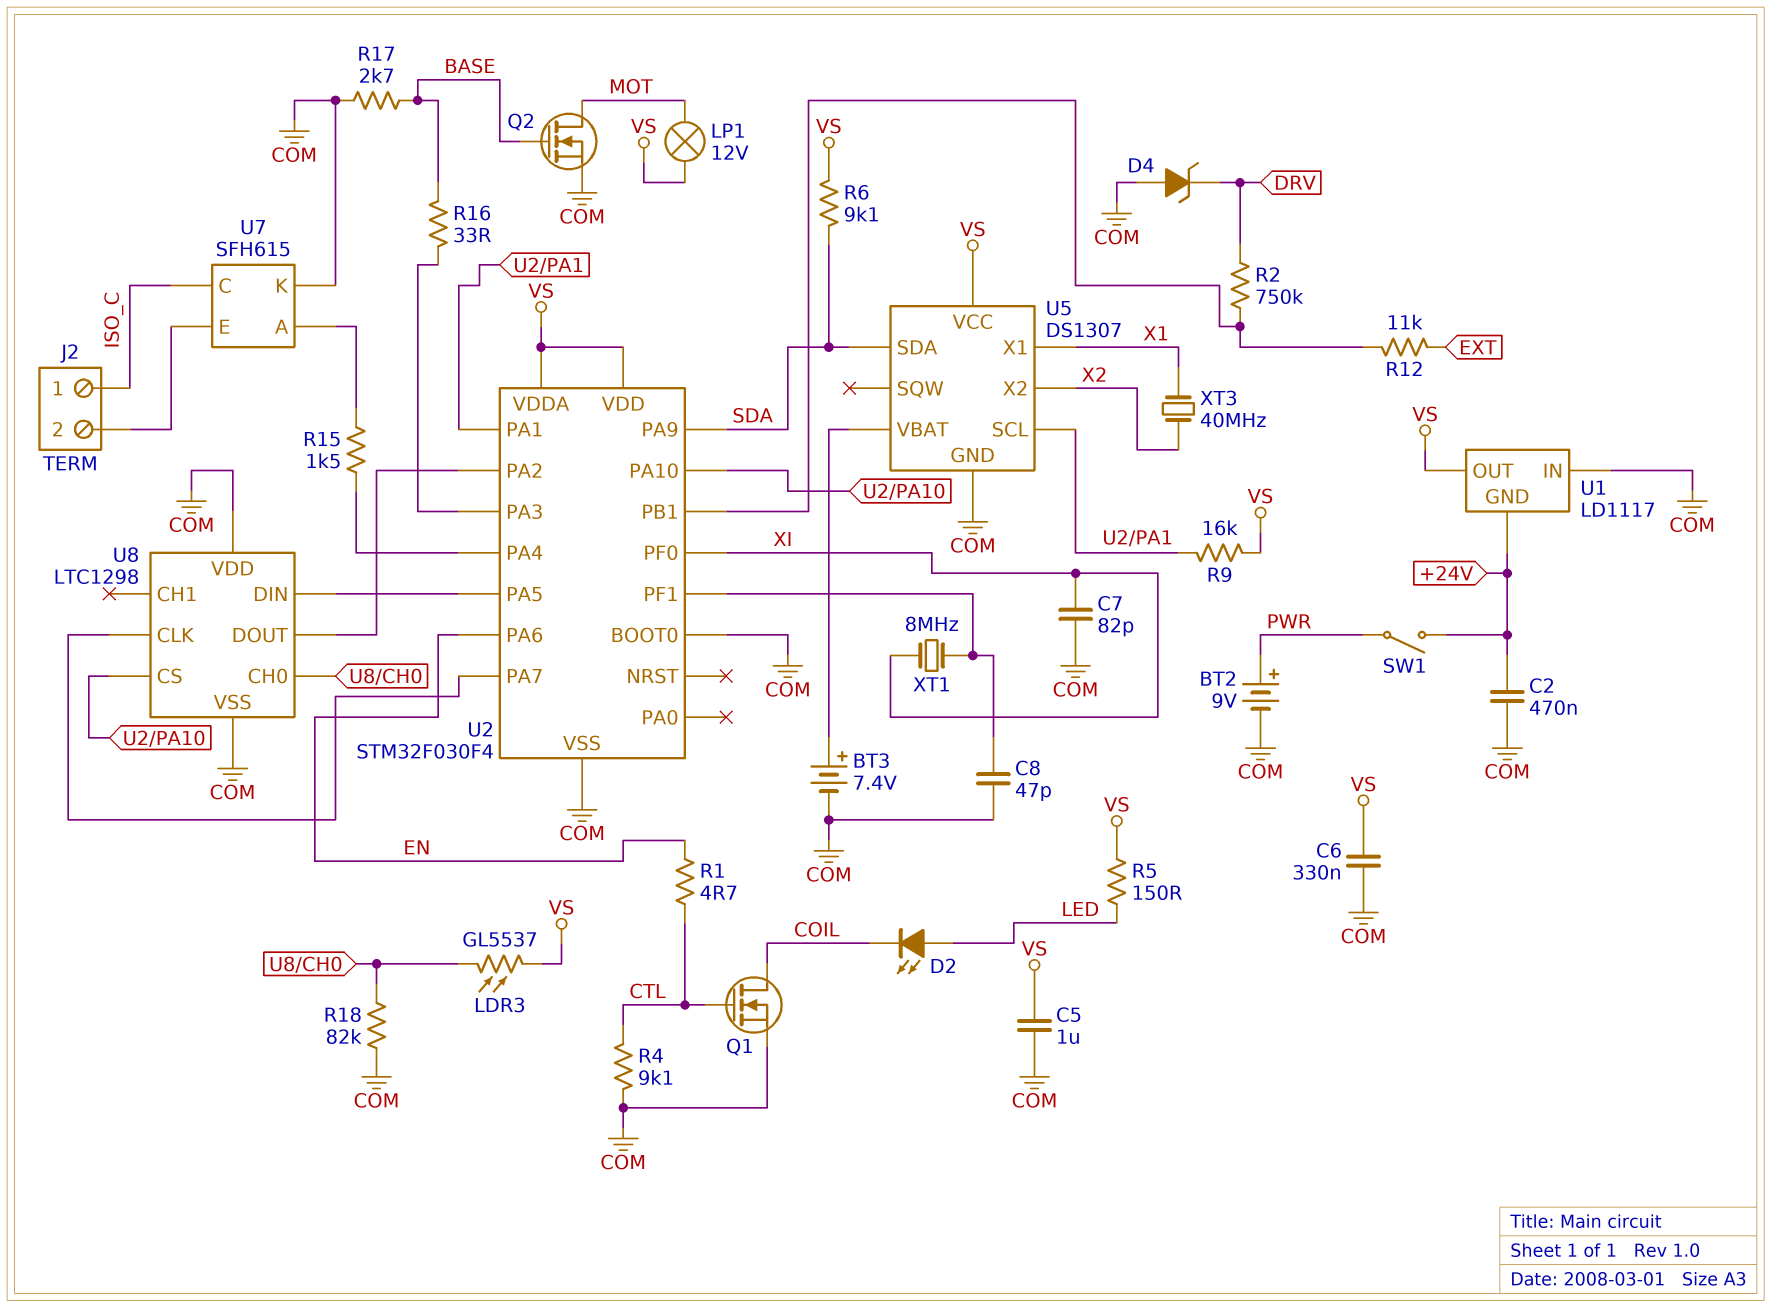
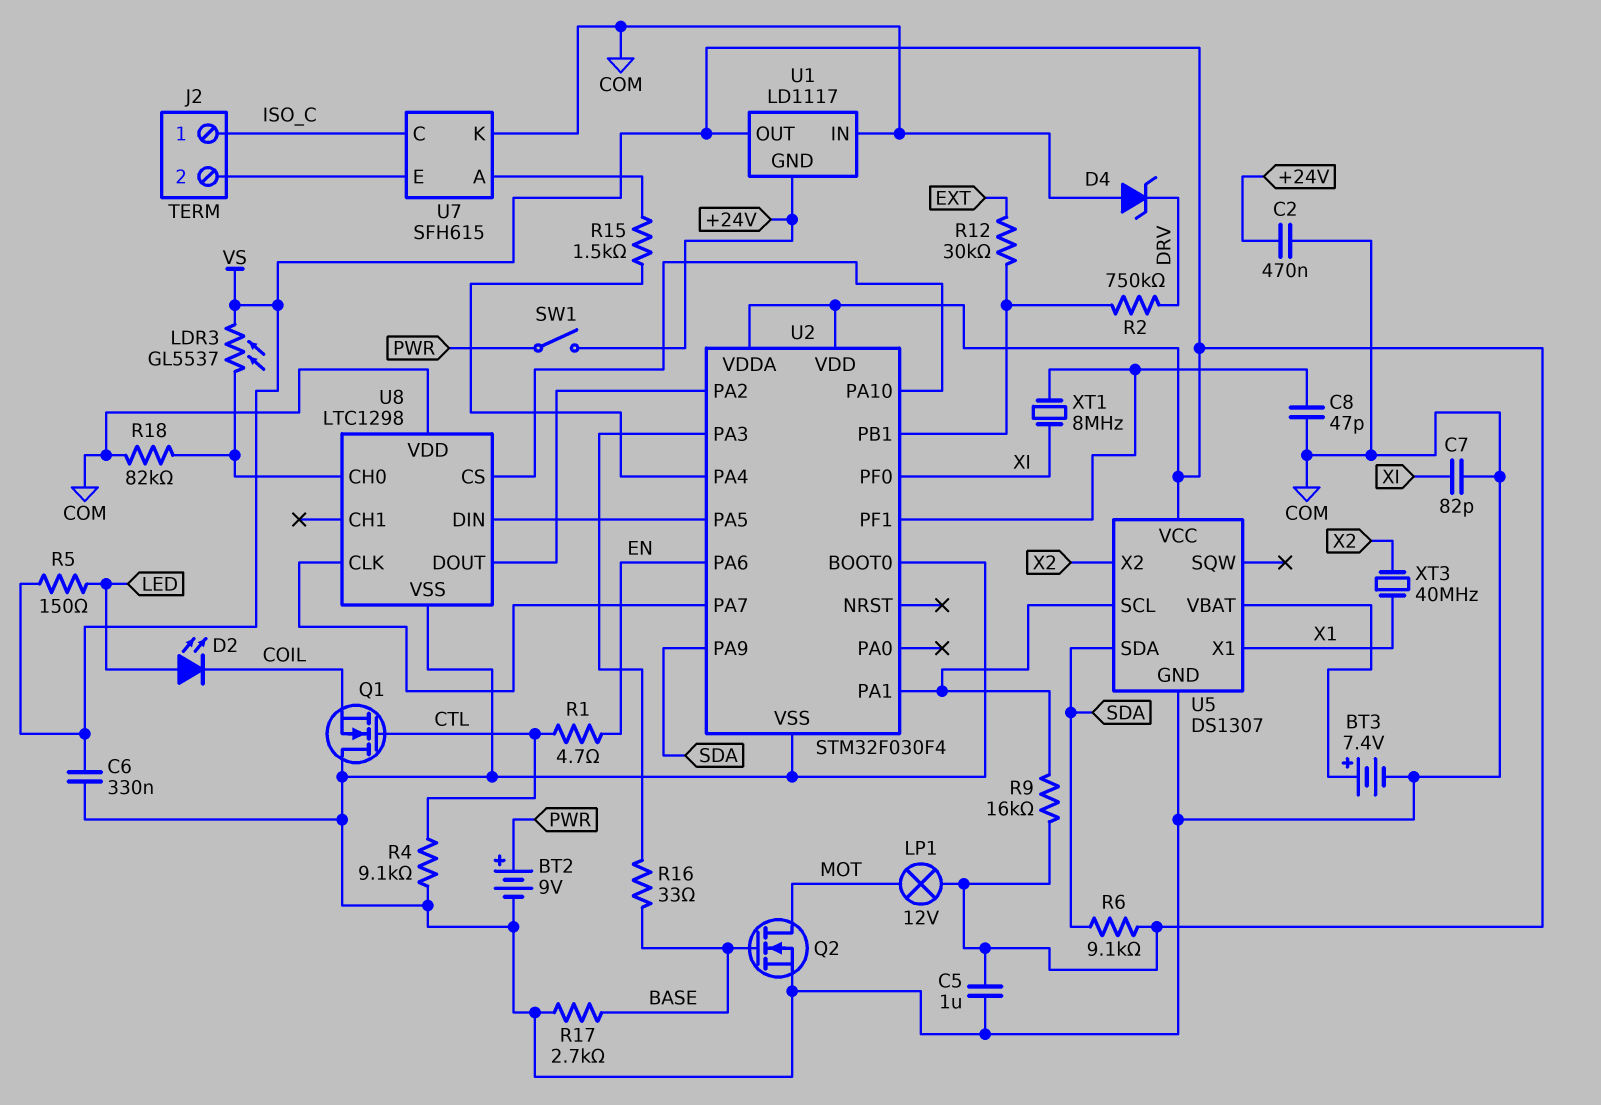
Q1: NMOS (G CTL, D COIL, S COM) -> NMOS (G CTL, D COM, S COIL)
R12: 11k (EXT, U2/PB1) -> 30k (EXT, U2/PB1)

